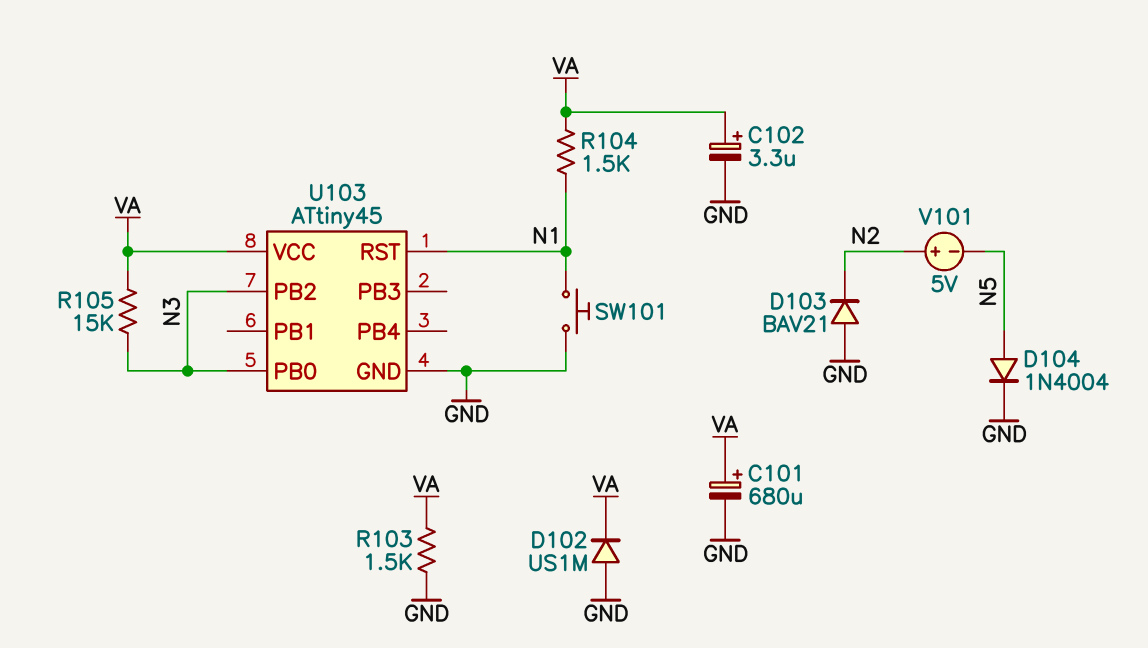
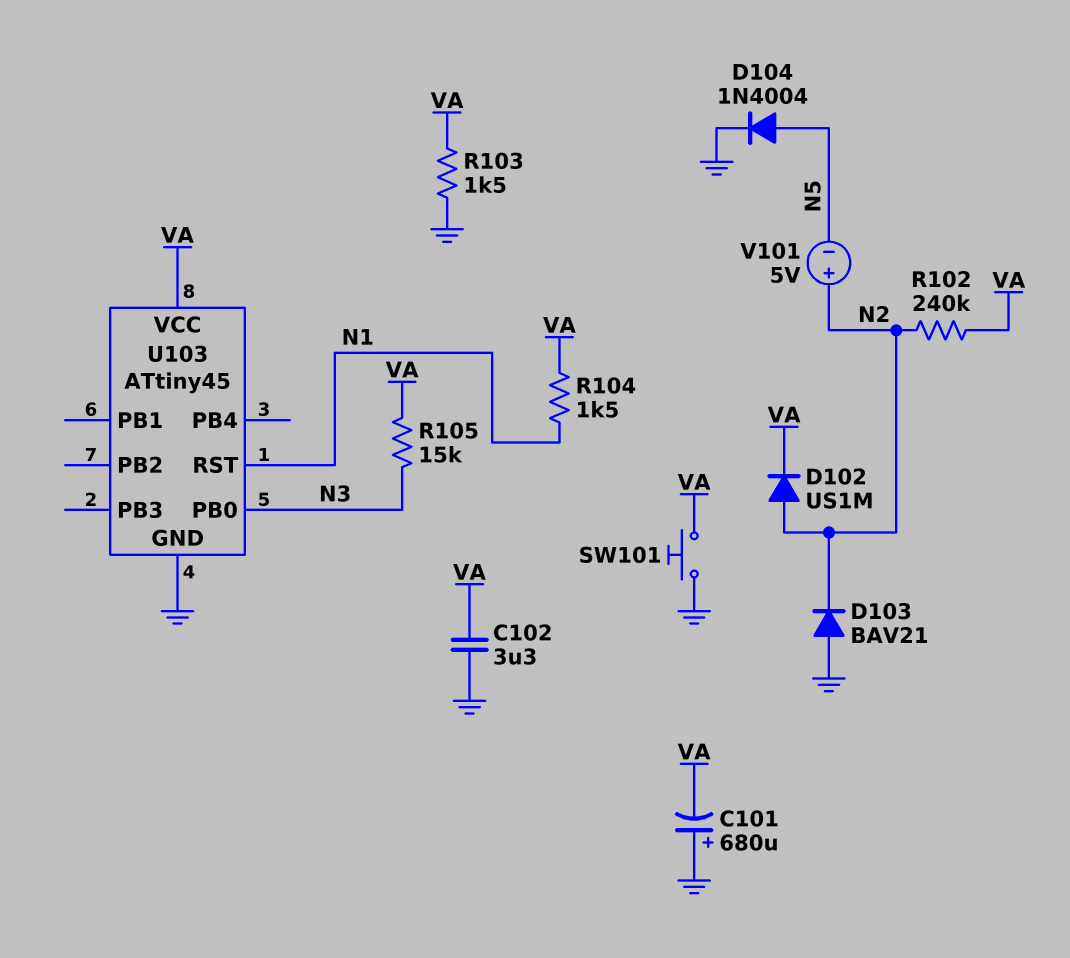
C101: 680uF (plus VA, minus GND) -> 680uF (plus GND, minus VA)
C102: 3.3uF (plus VA, minus GND) -> 3.3uF (GND, VA)
D102: diode US1M (A GND, K VA) -> diode US1M (A N2, K VA)
R102: none -> 240k (N2, VA)
SW101: button (GND, N1) -> button (GND, VA)
U103 pin PB2: N3 -> none

